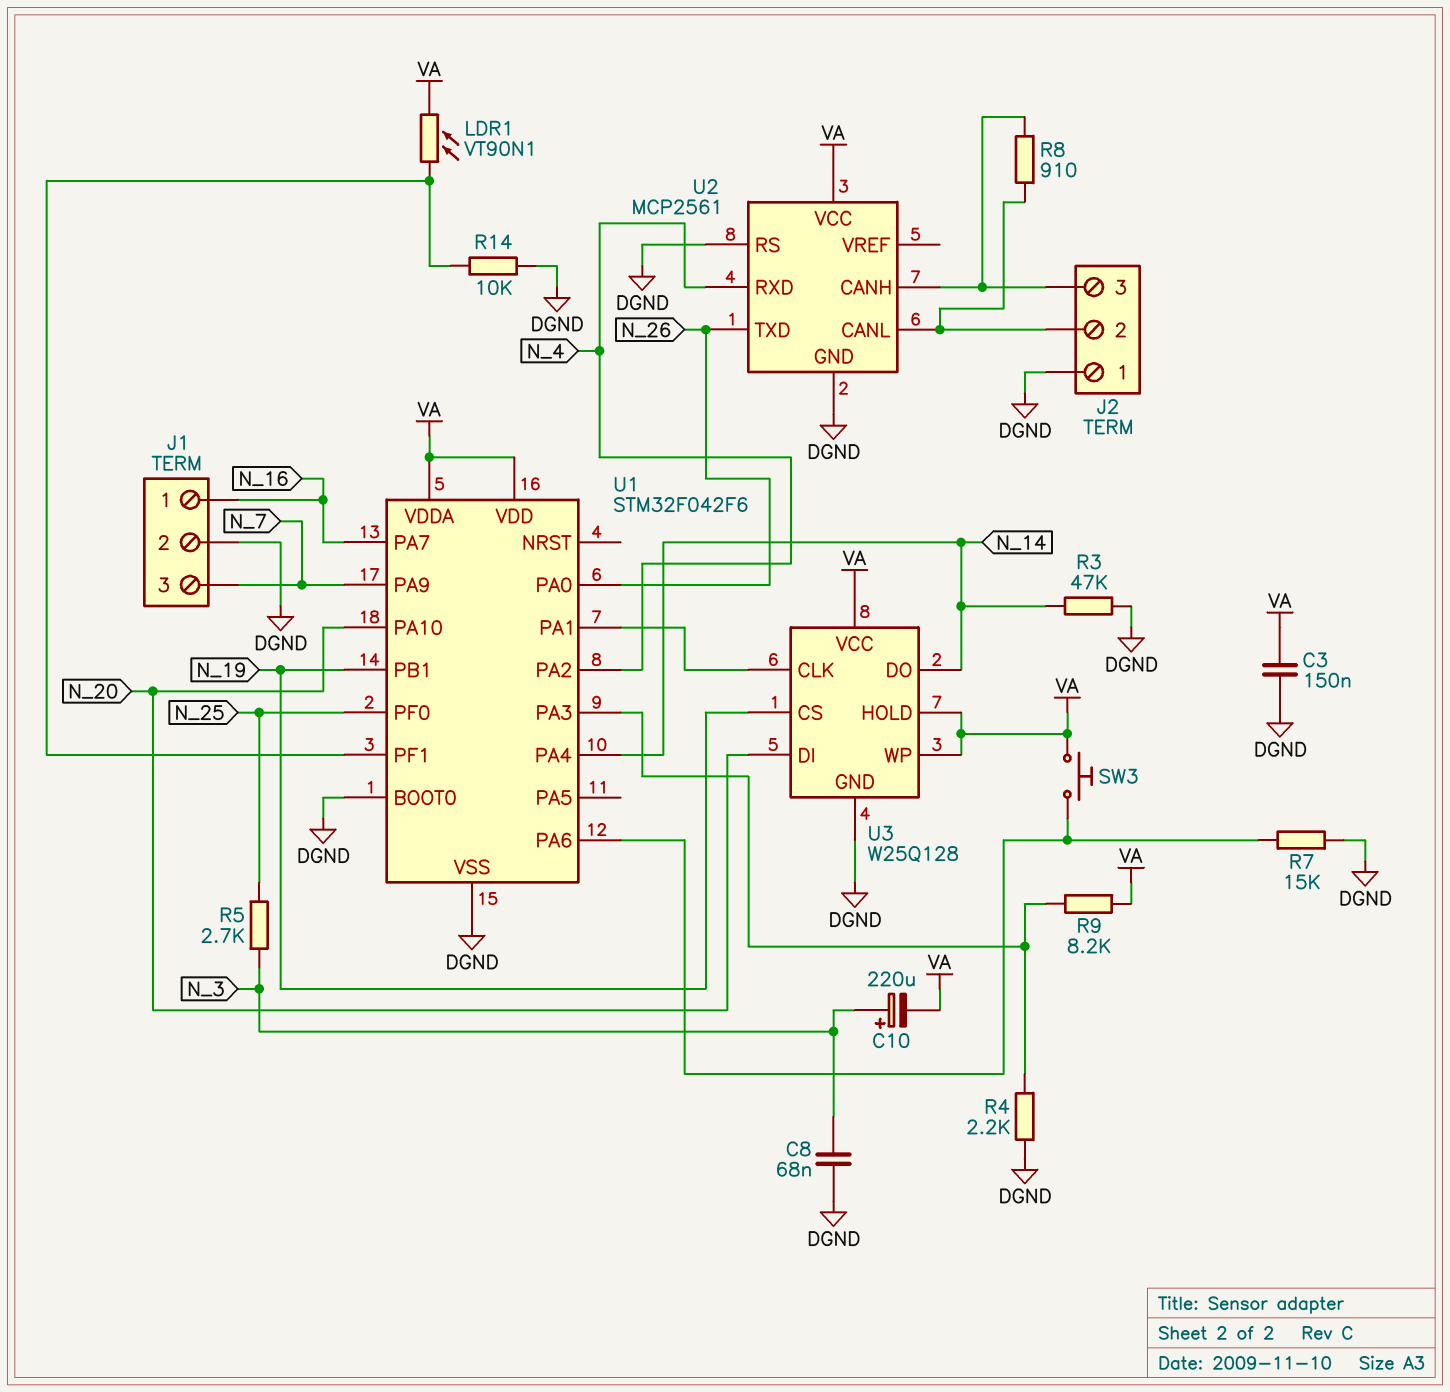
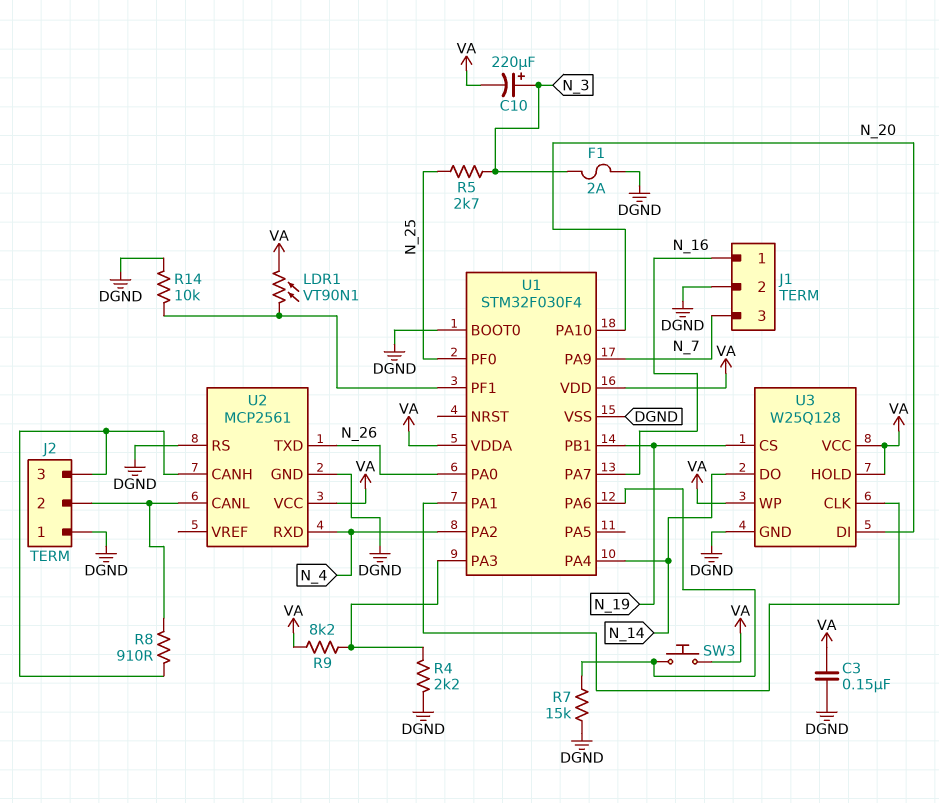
C8: 68nF (DGND, N_3) -> none
F1: none -> 2A (DGND, N_3)
R3: 47k (DGND, N_14) -> none
U1: STM32F042F6 -> STM32F030F4

